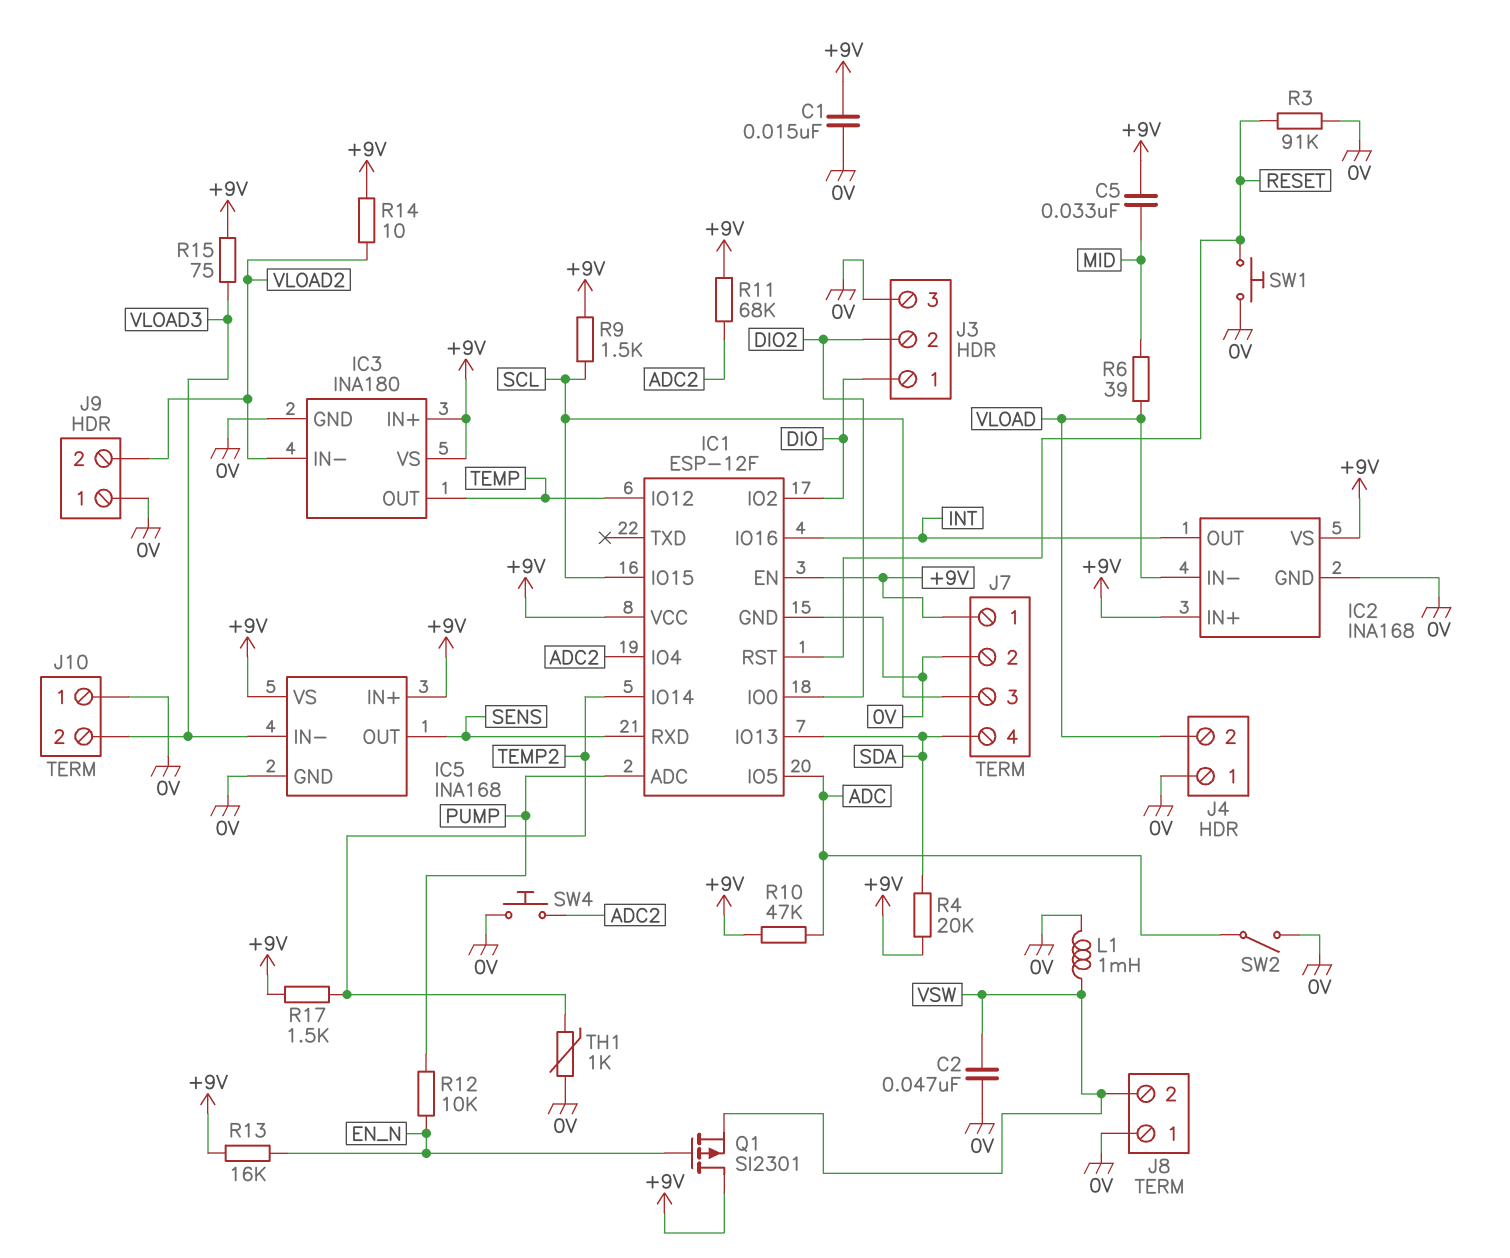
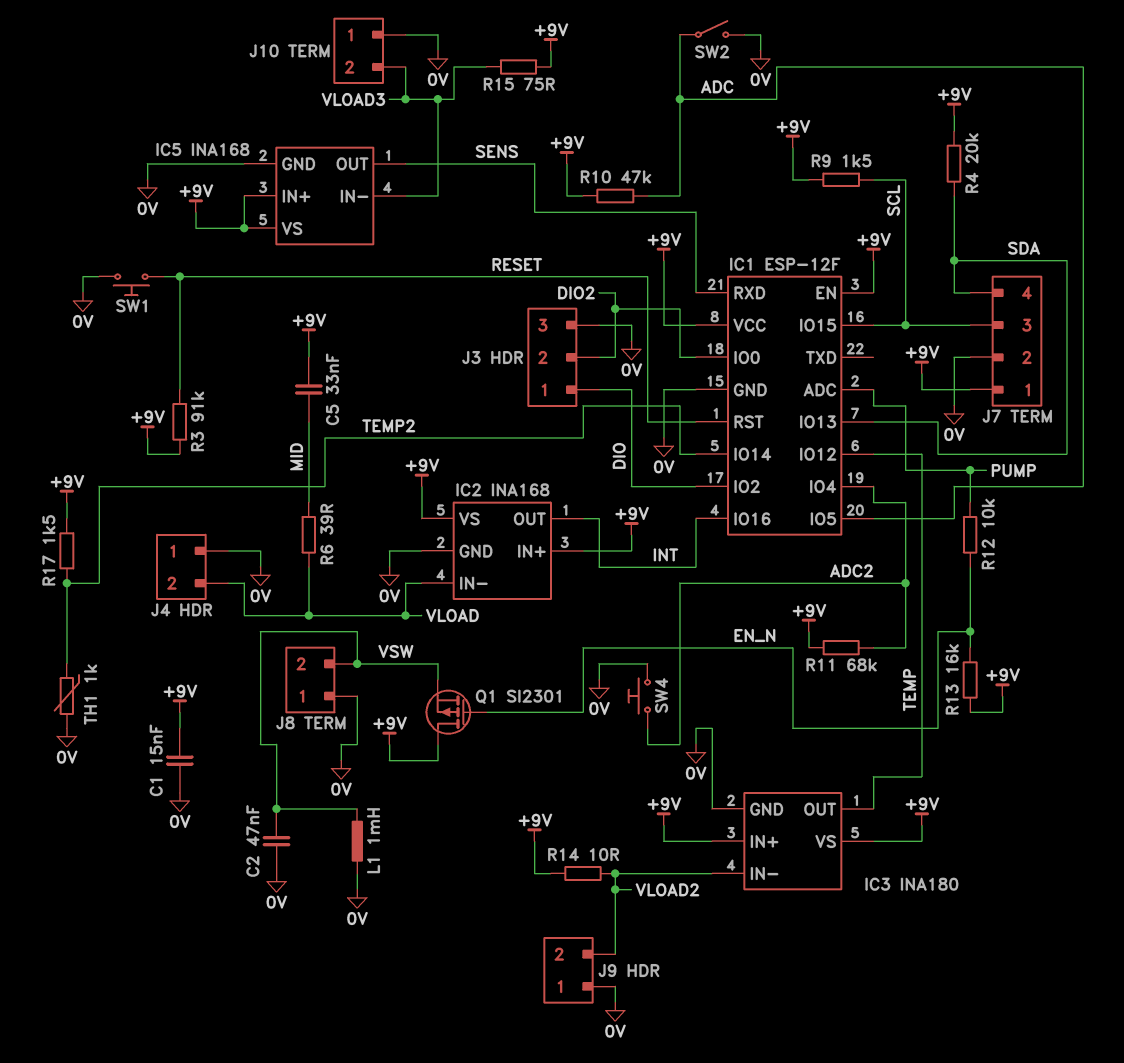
R3: 91k (0V, RESET) -> 91k (+9V, RESET)

